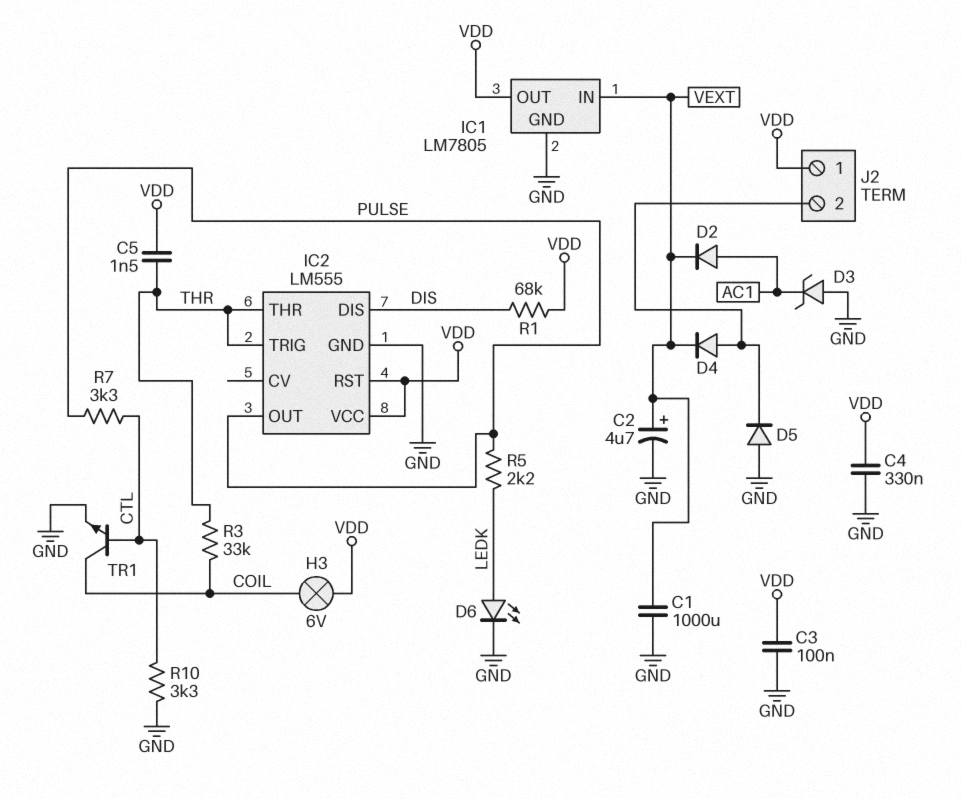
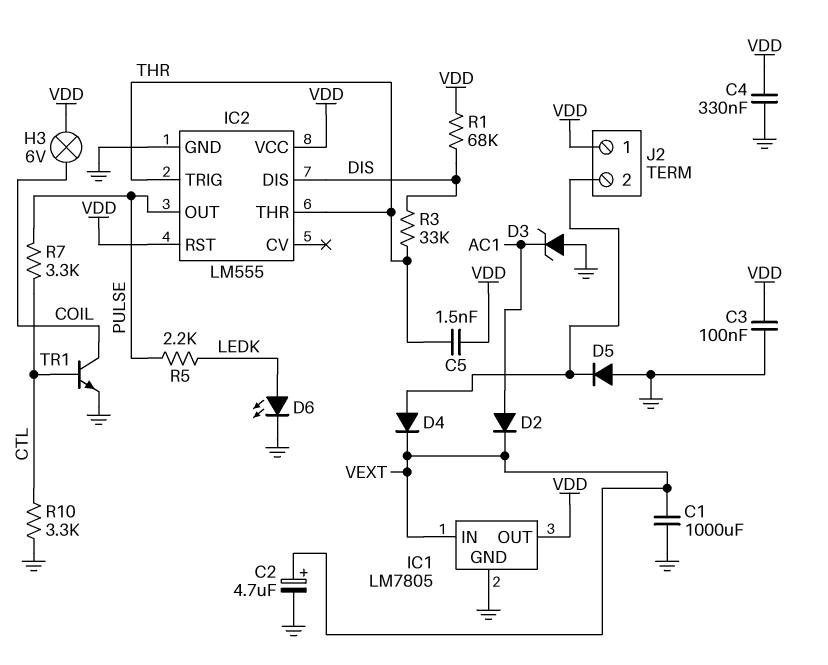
R3: 33k (COIL, THR) -> 33k (DIS, THR)

